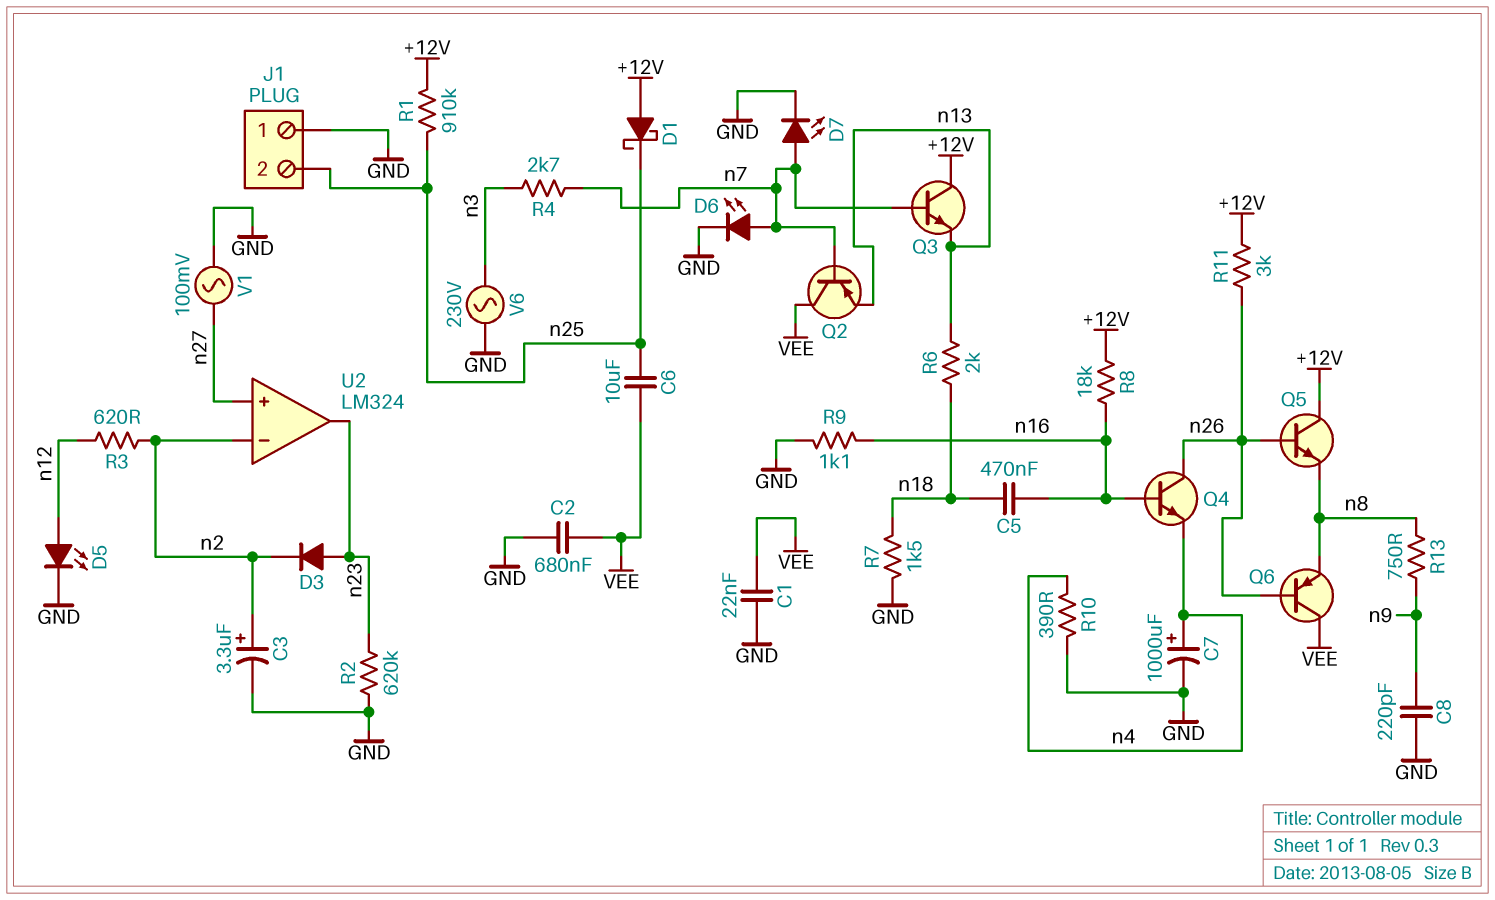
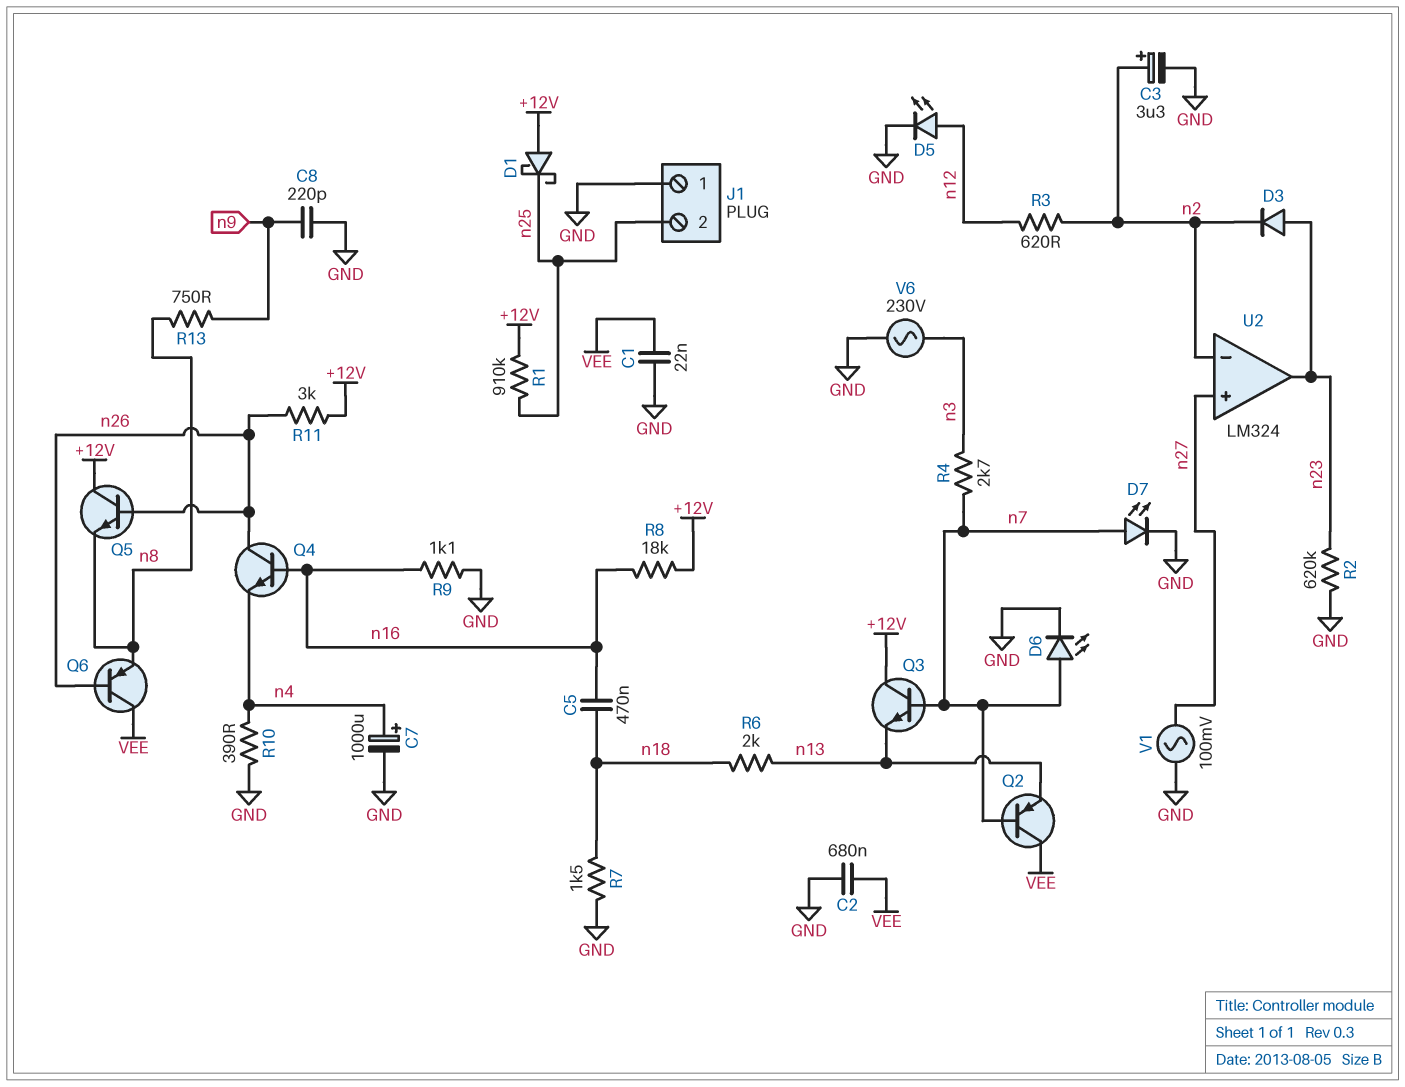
C6: 10uF (VEE, n25) -> none

